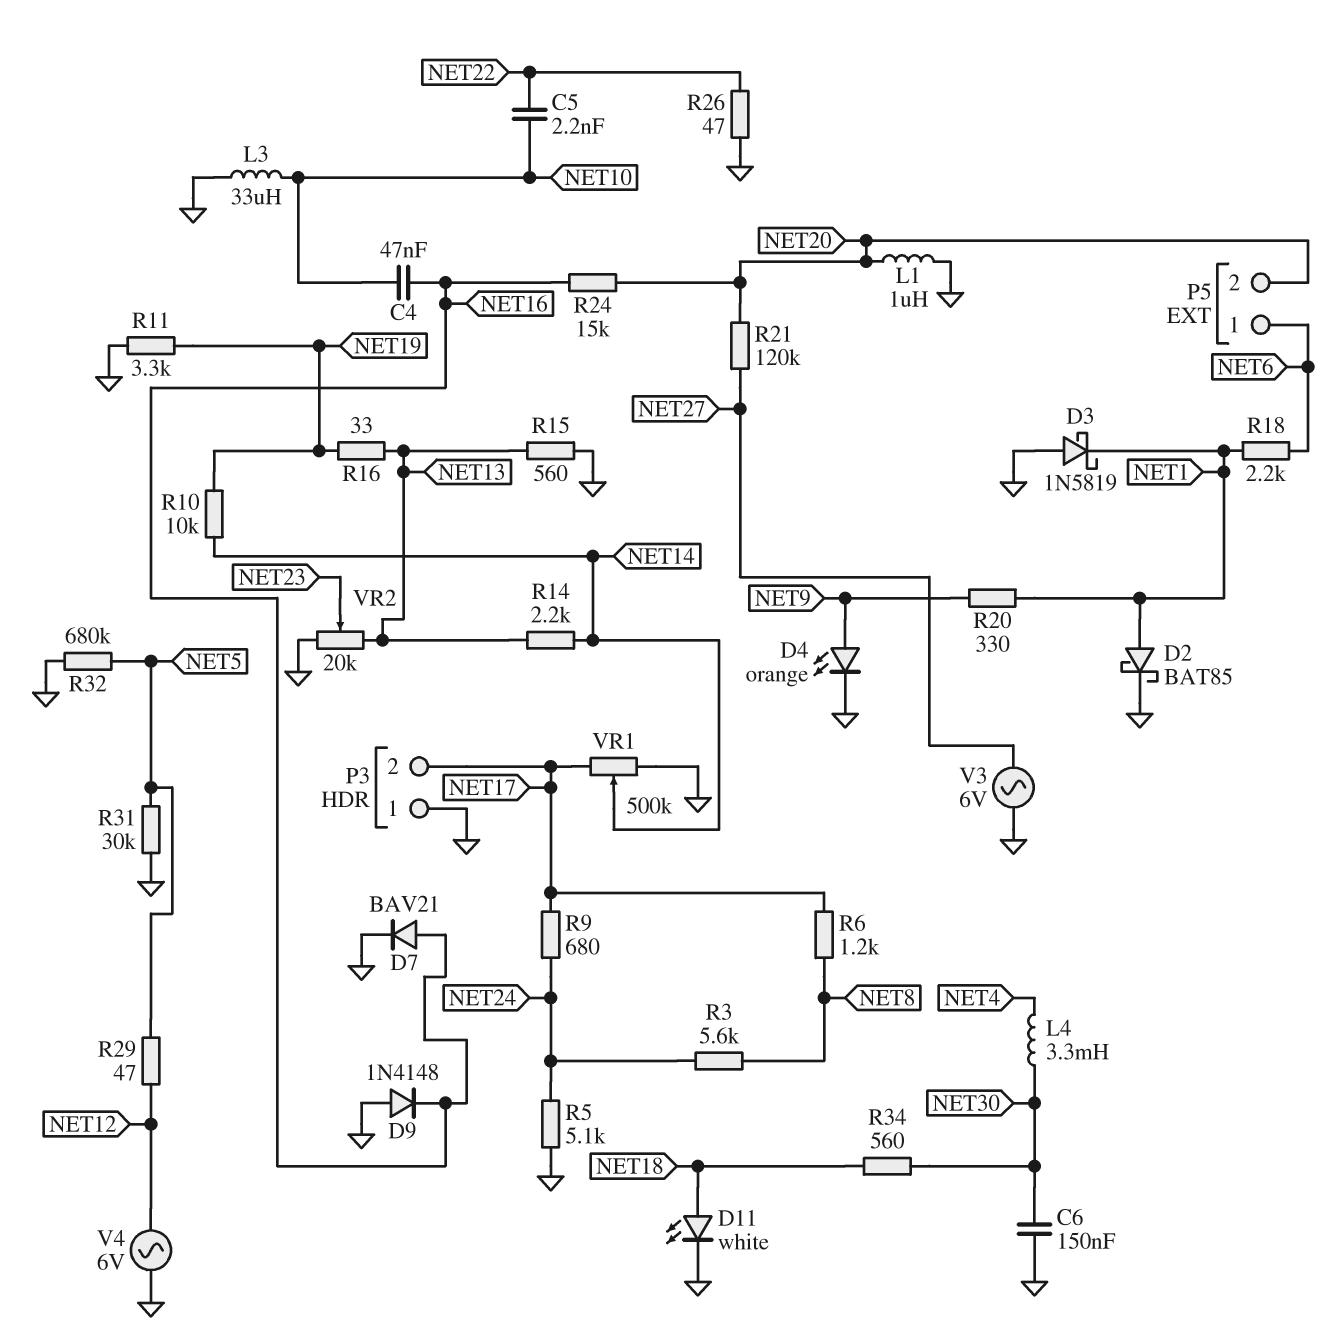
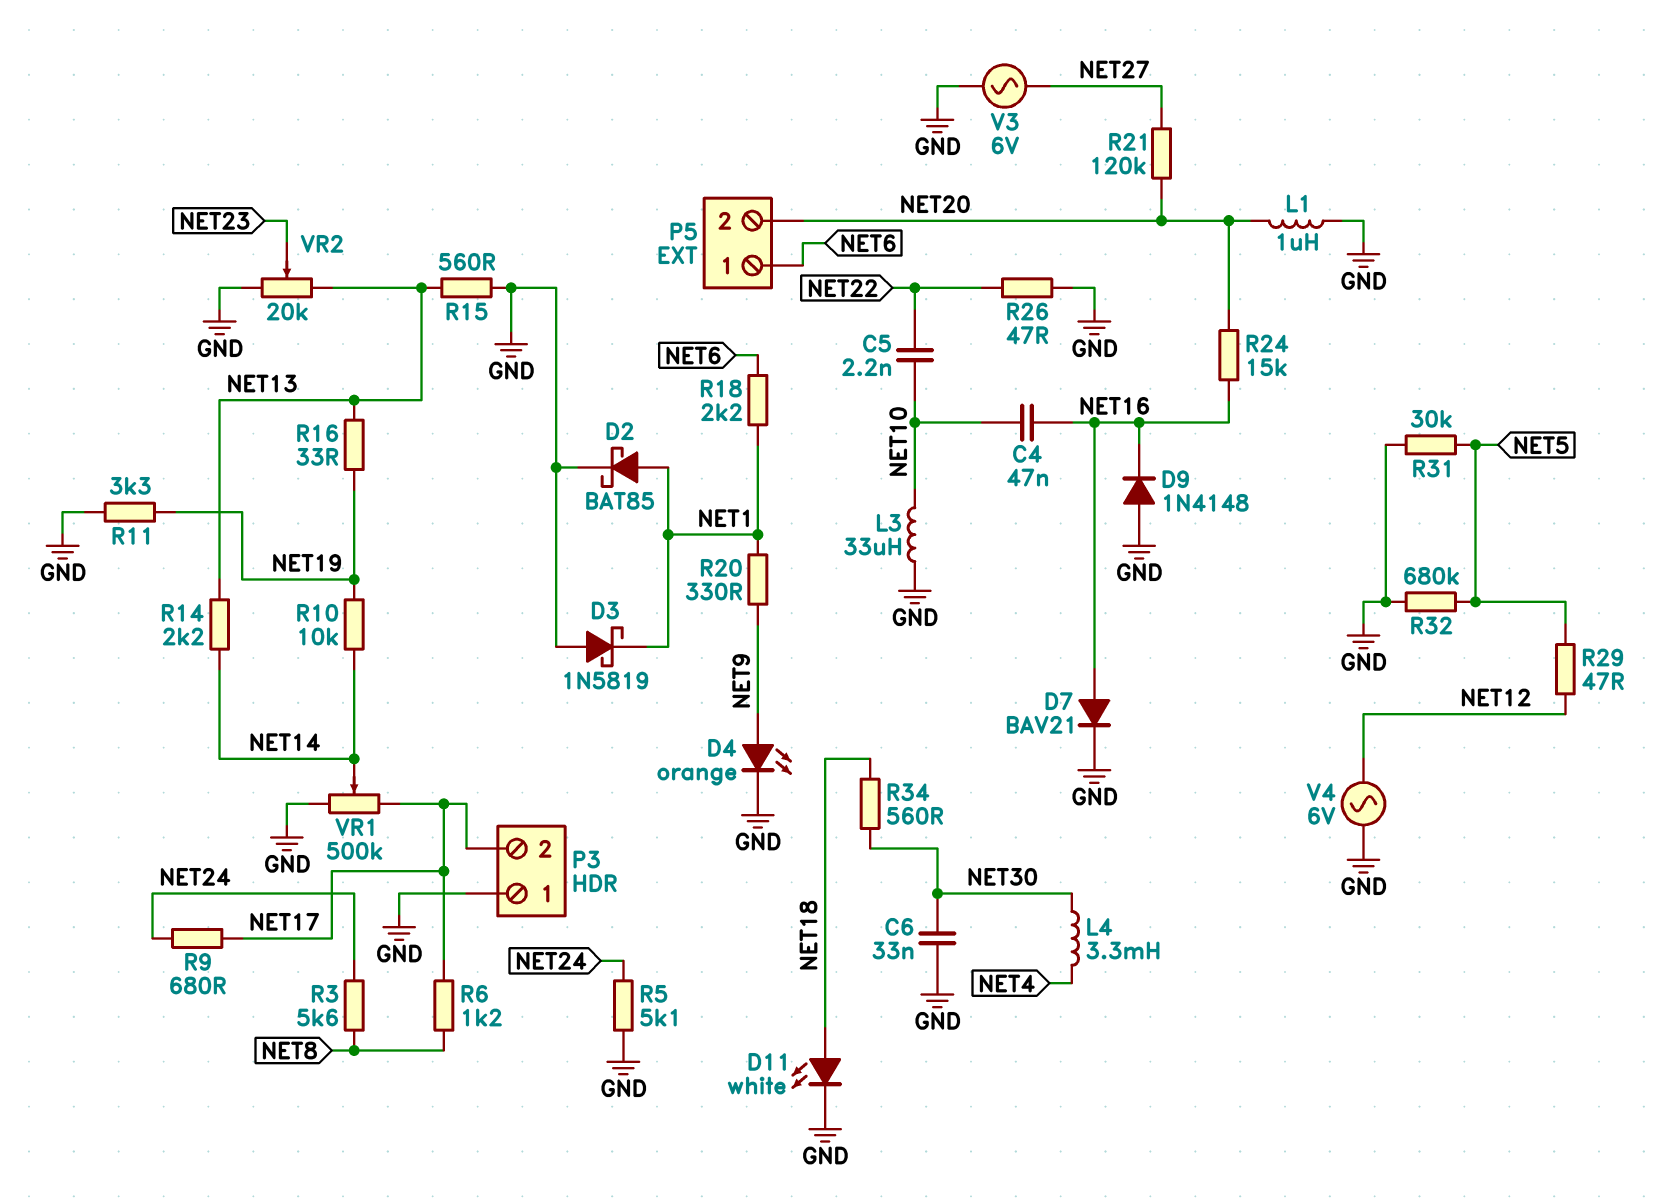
C6: 150nF (GND, NET30) -> 33nF (GND, NET30)

